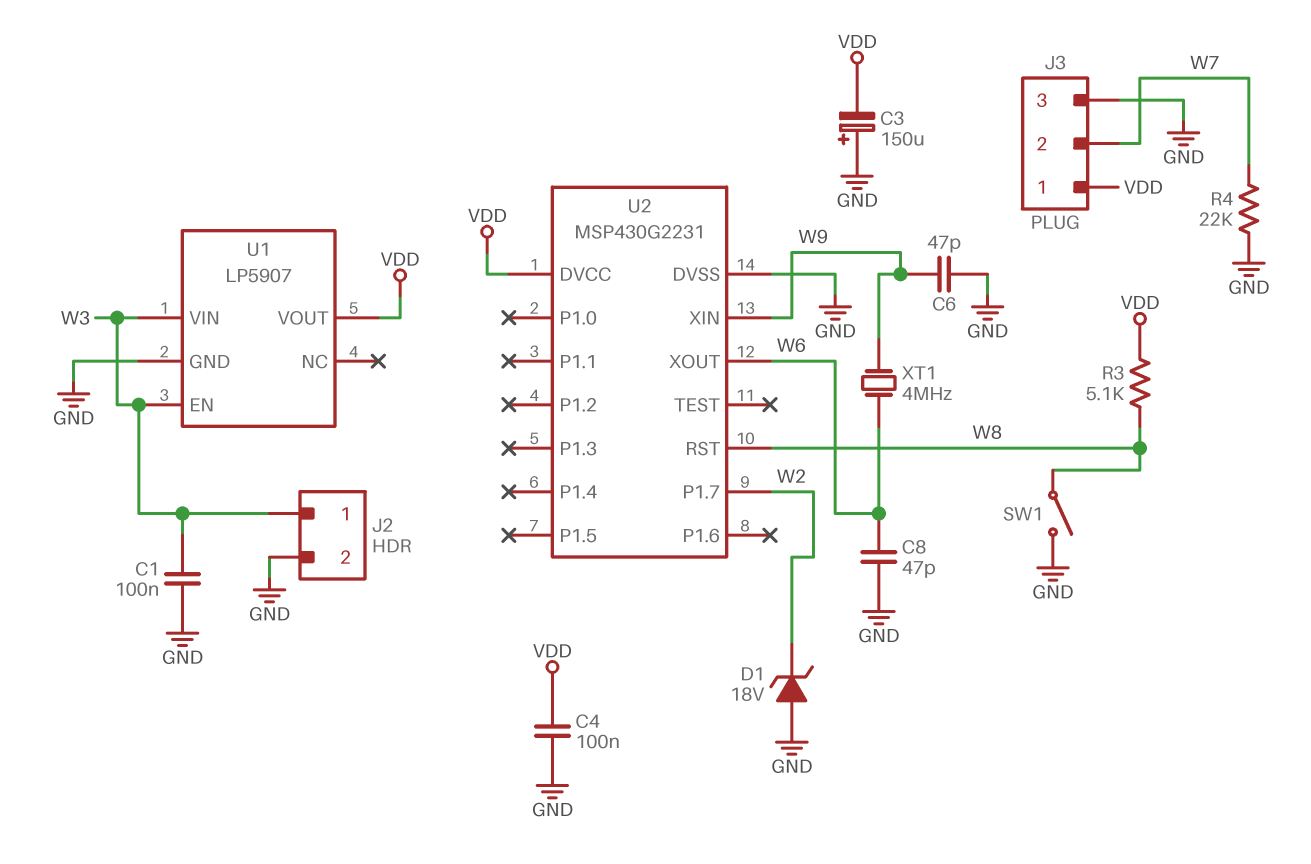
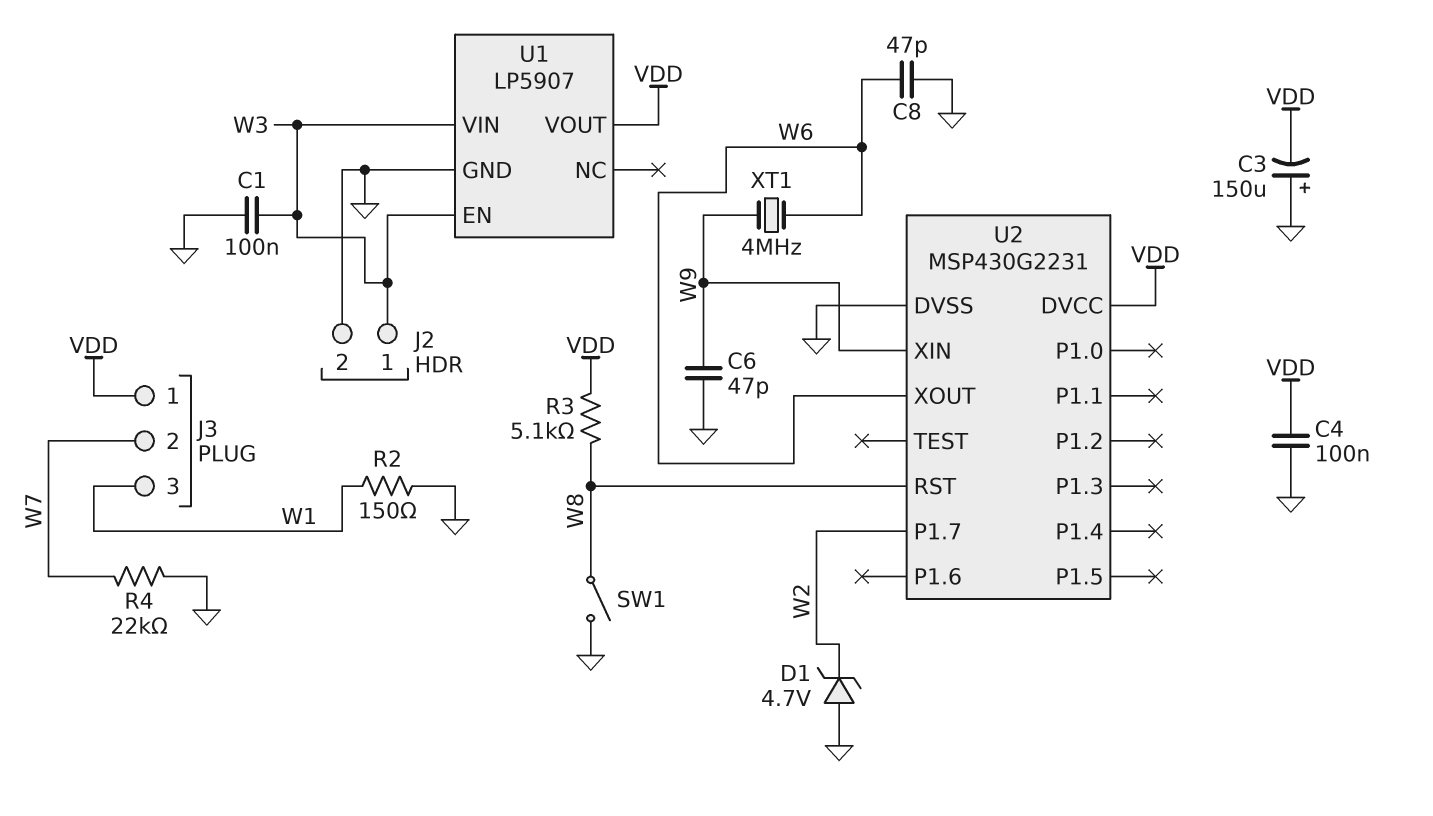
D1: zener 18V (A GND, K W2) -> zener 4.7V (A GND, K W2)
J3 pin 3: GND -> W1
R2: none -> 150 (GND, W1)

